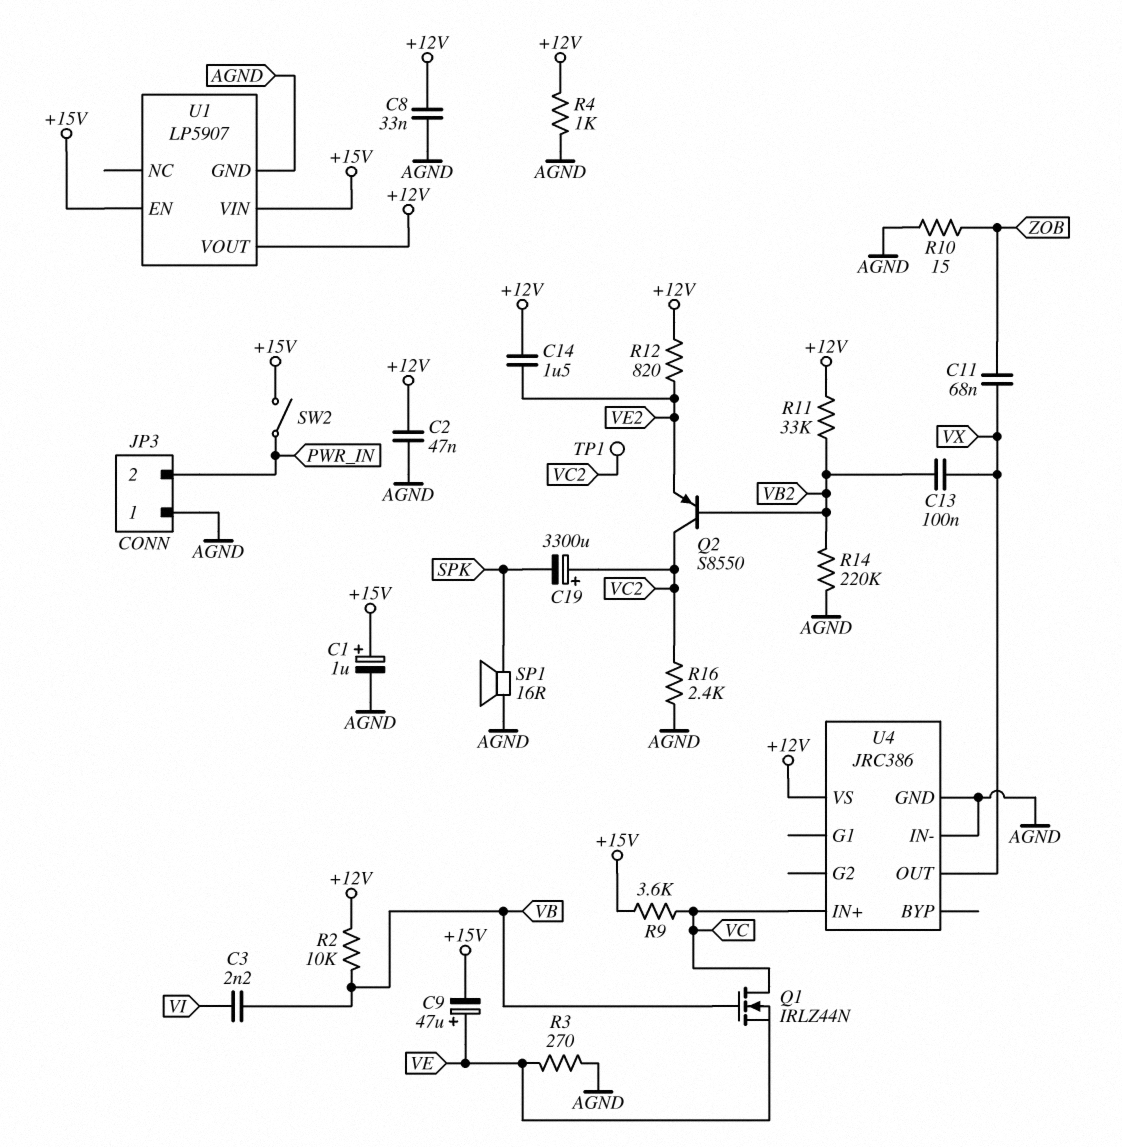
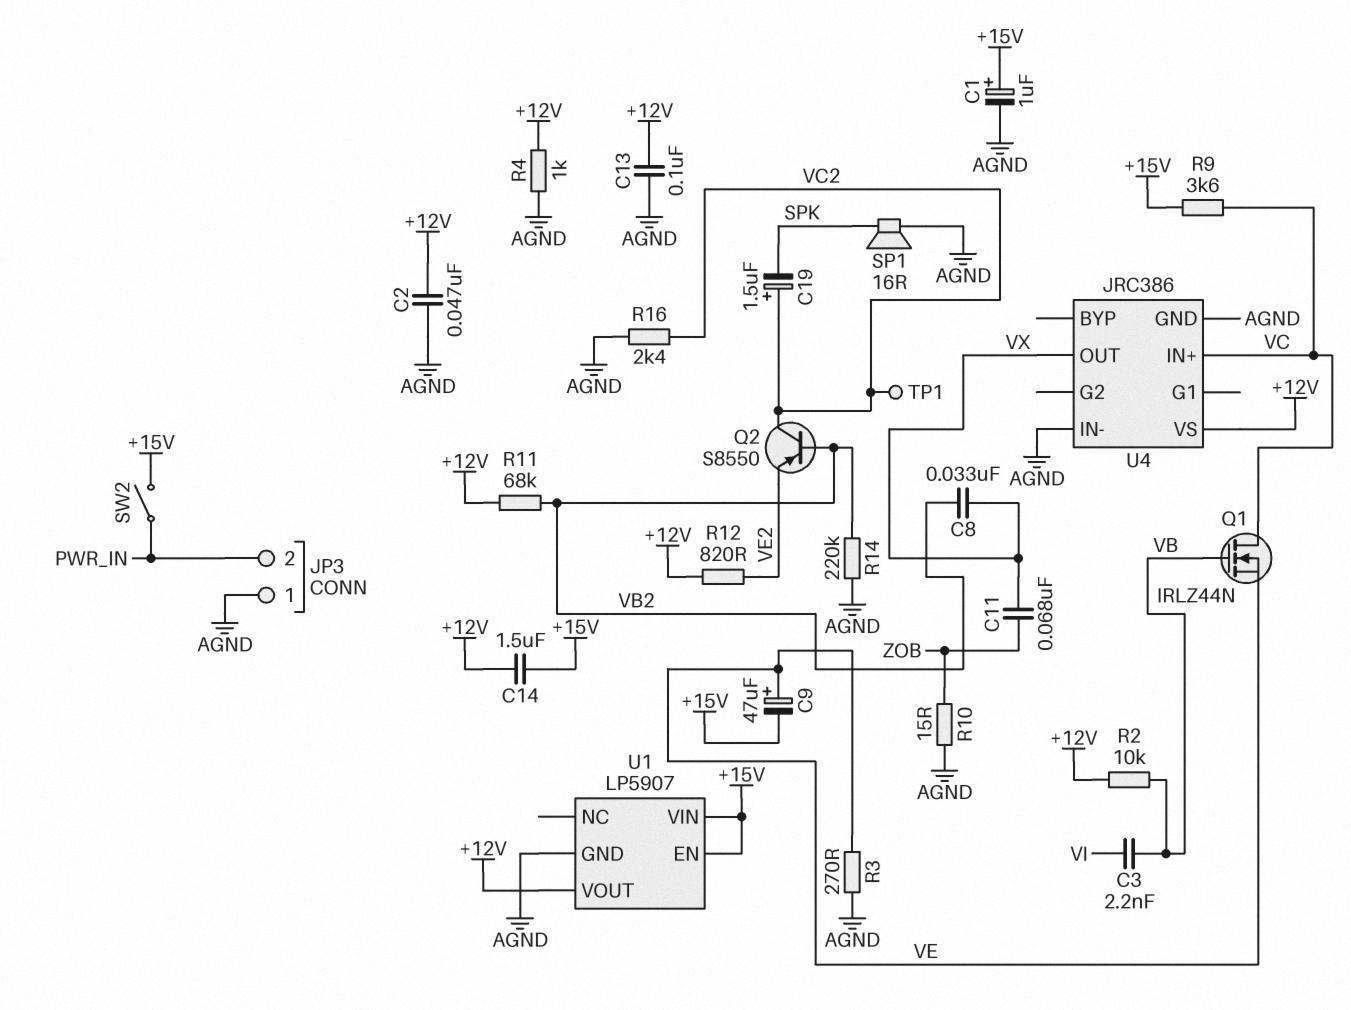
C8: 33nF (+12V, AGND) -> 33nF (VB2, VX)
C13: 100nF (VB2, VX) -> 100nF (+12V, AGND)
C14: 1.5uF (+12V, VE2) -> 1.5uF (+12V, +15V)
C19: 3300uF (plus VC2, minus SPK) -> 1.5uF (plus VC2, minus SPK)
R11: 33k (+12V, VB2) -> 68k (+12V, VB2)

